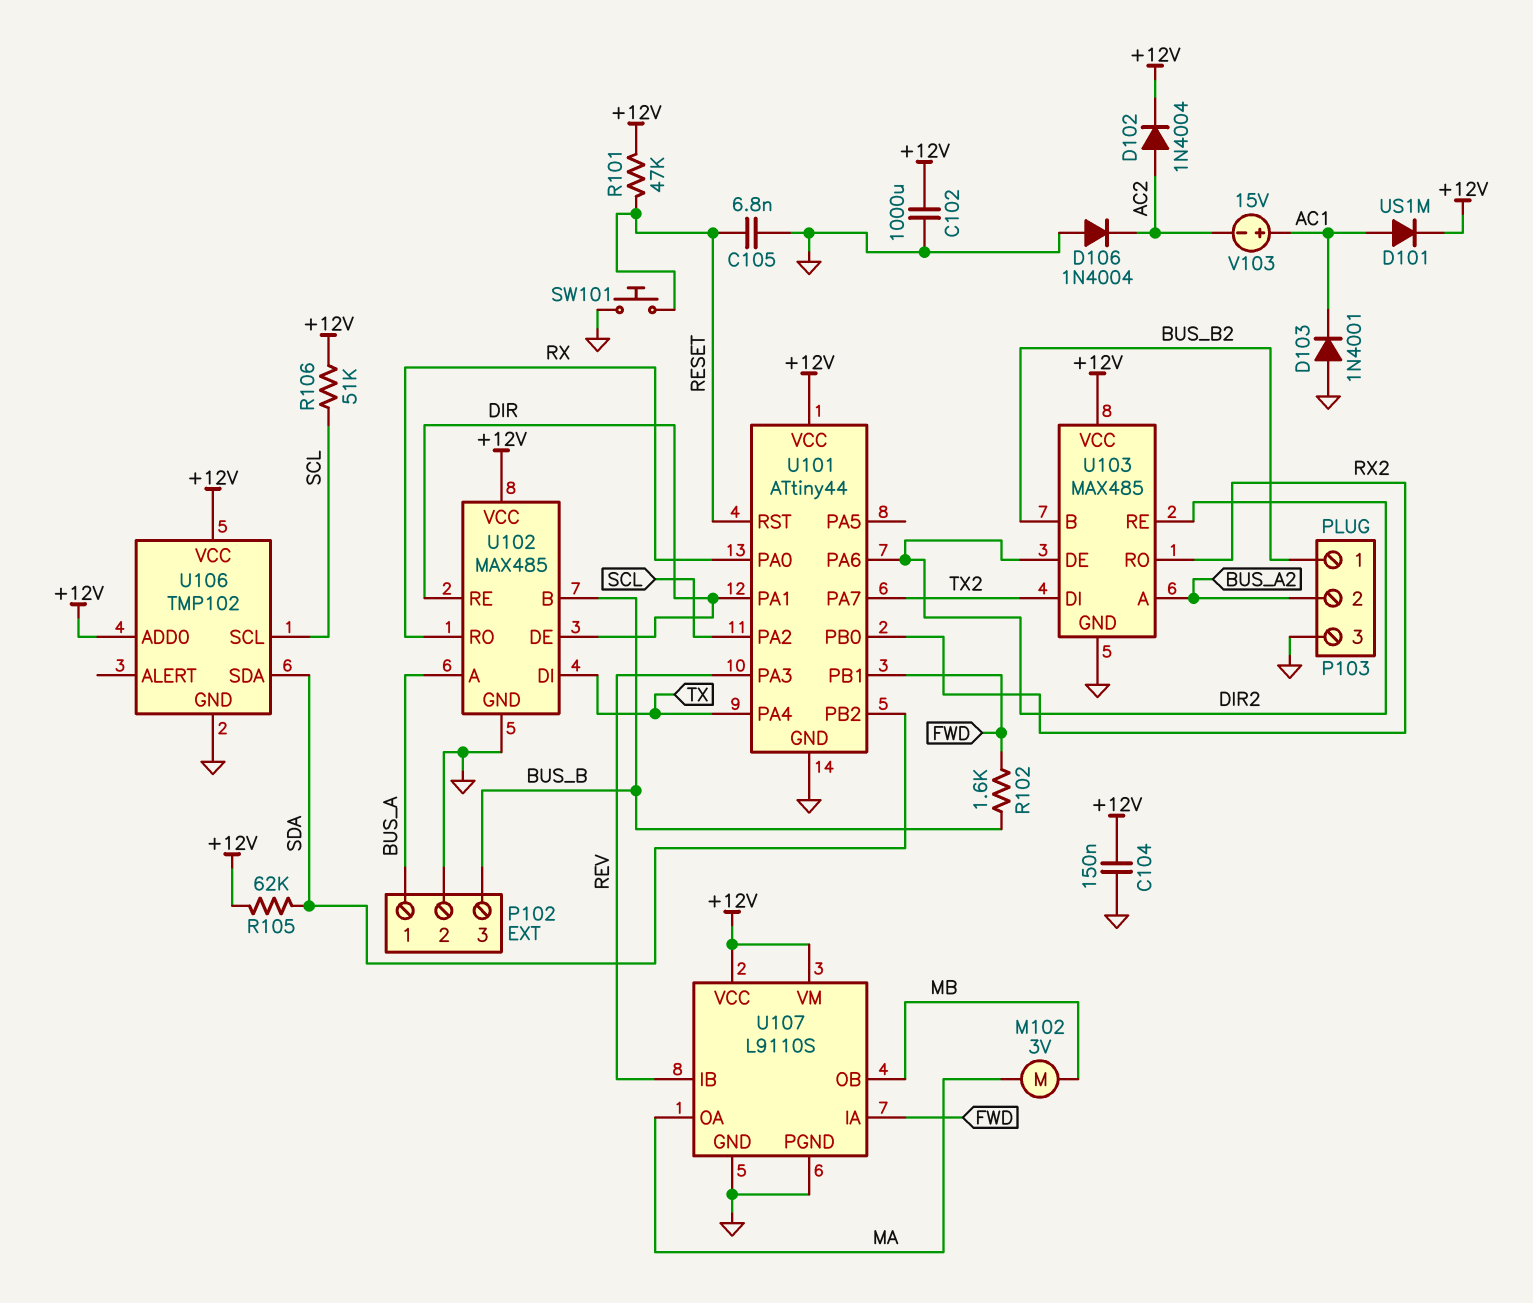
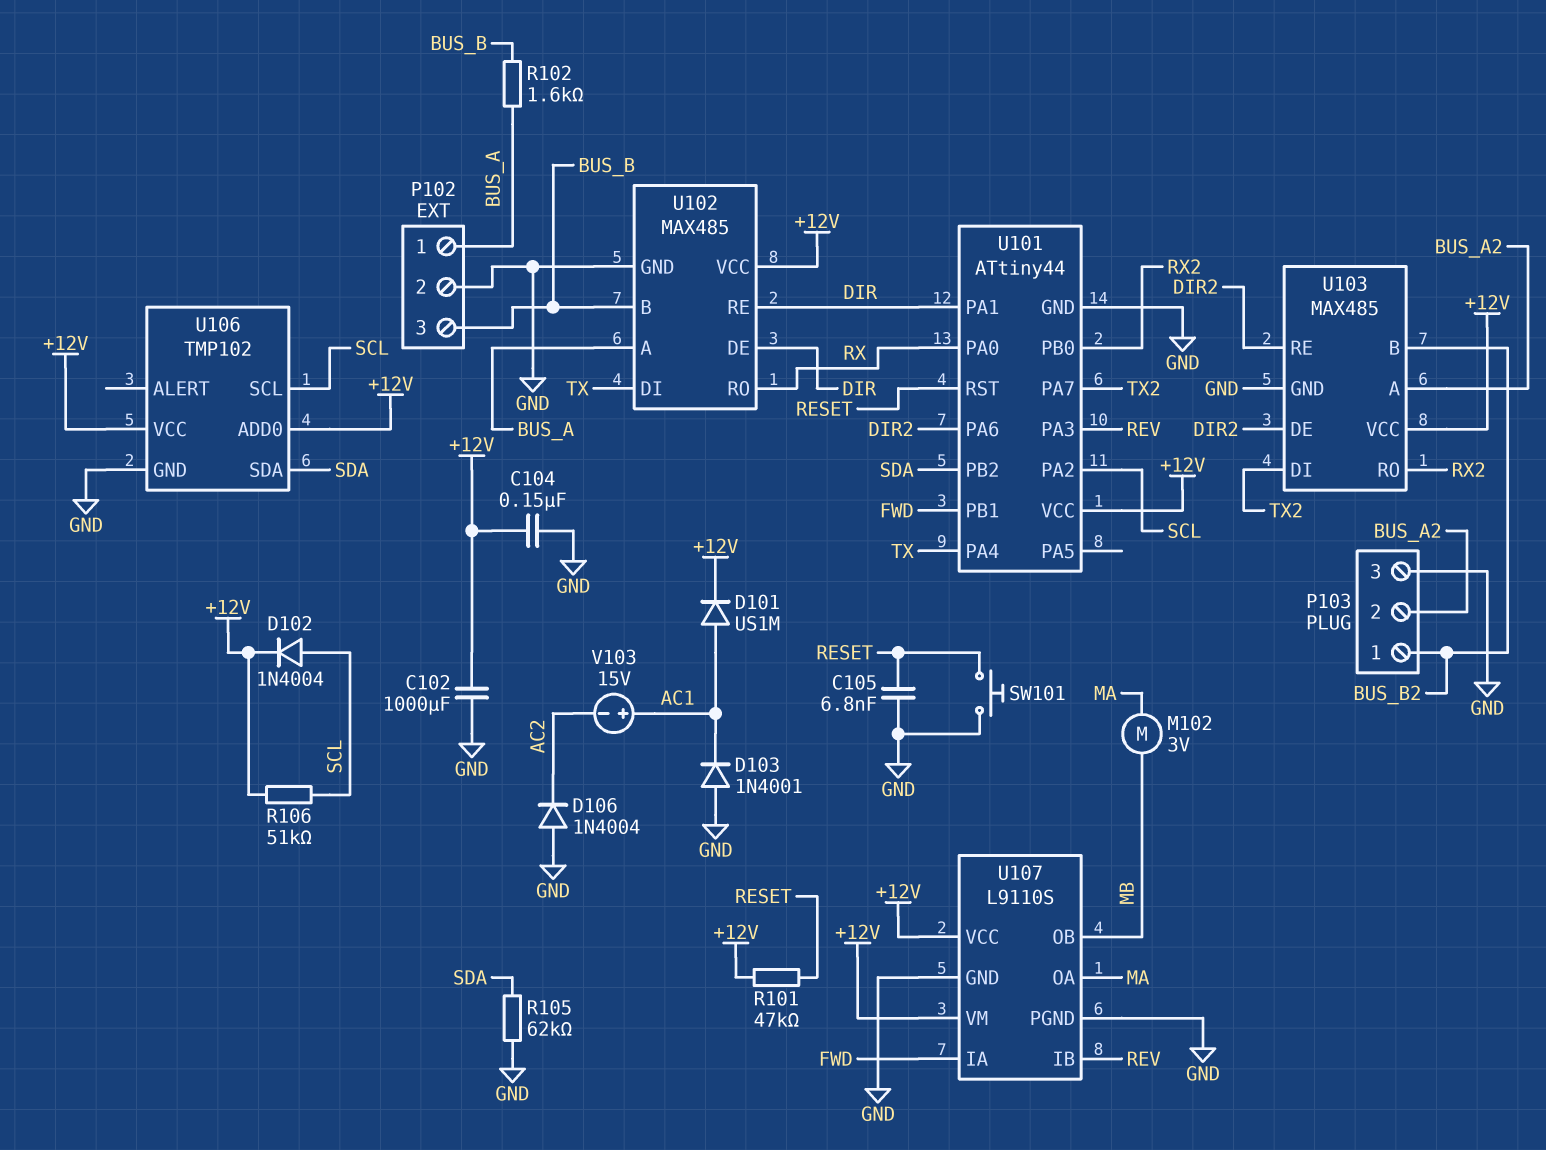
D102: diode 1N4004 (A AC2, K +12V) -> diode 1N4004 (A SCL, K +12V)
R102: 1.6k (BUS_B, FWD) -> 1.6k (BUS_A, BUS_B)
R105: 62k (+12V, SDA) -> 62k (GND, SDA)

